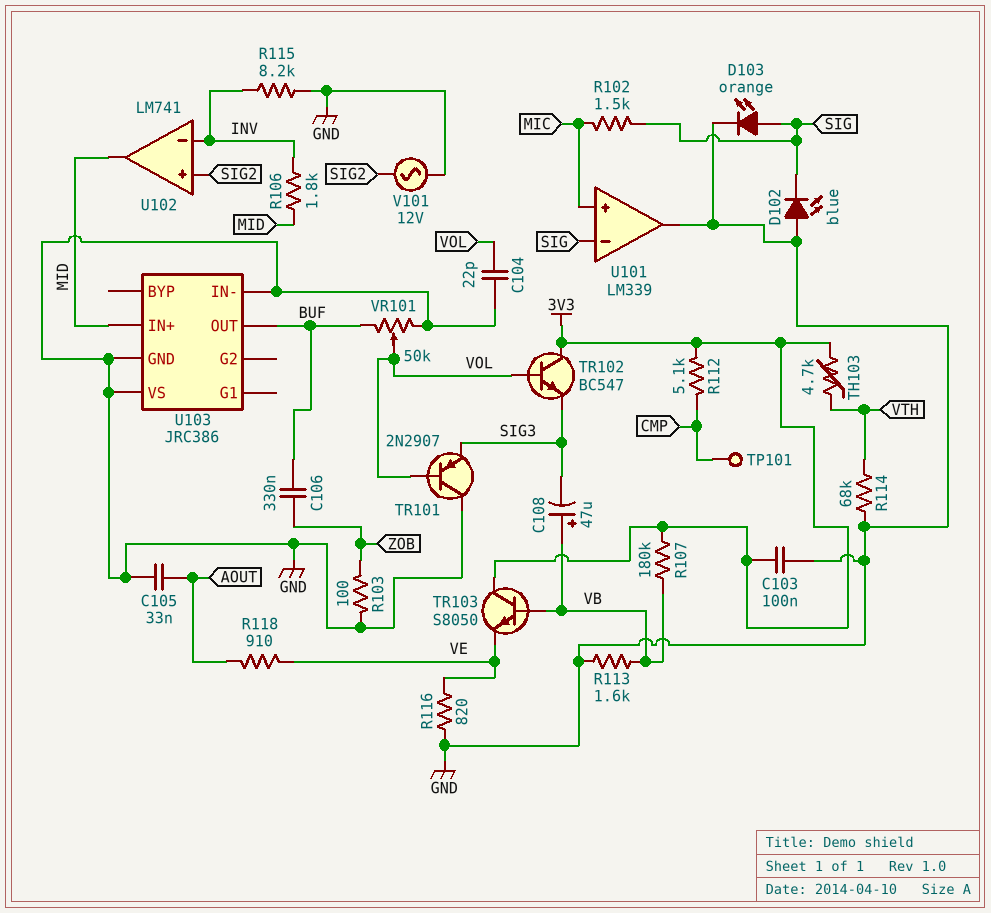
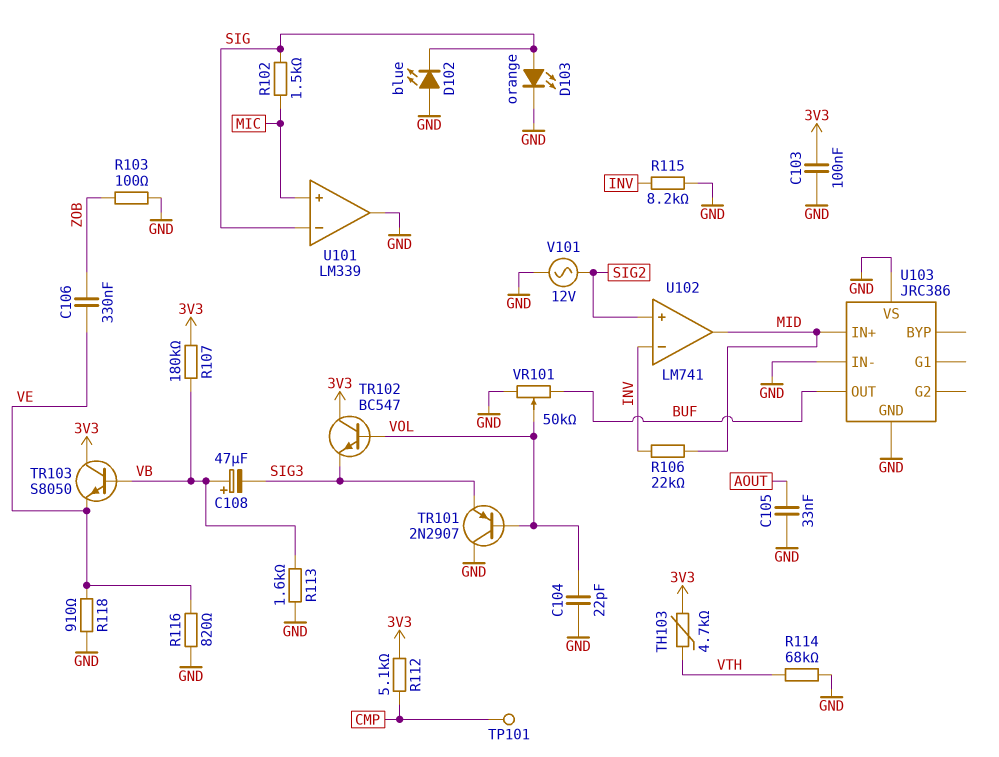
C106: 330nF (BUF, ZOB) -> 330nF (VE, ZOB)
R106: 1.8k (INV, MID) -> 22k (INV, MID)
R118: 910 (AOUT, VE) -> 910 (GND, VE)

